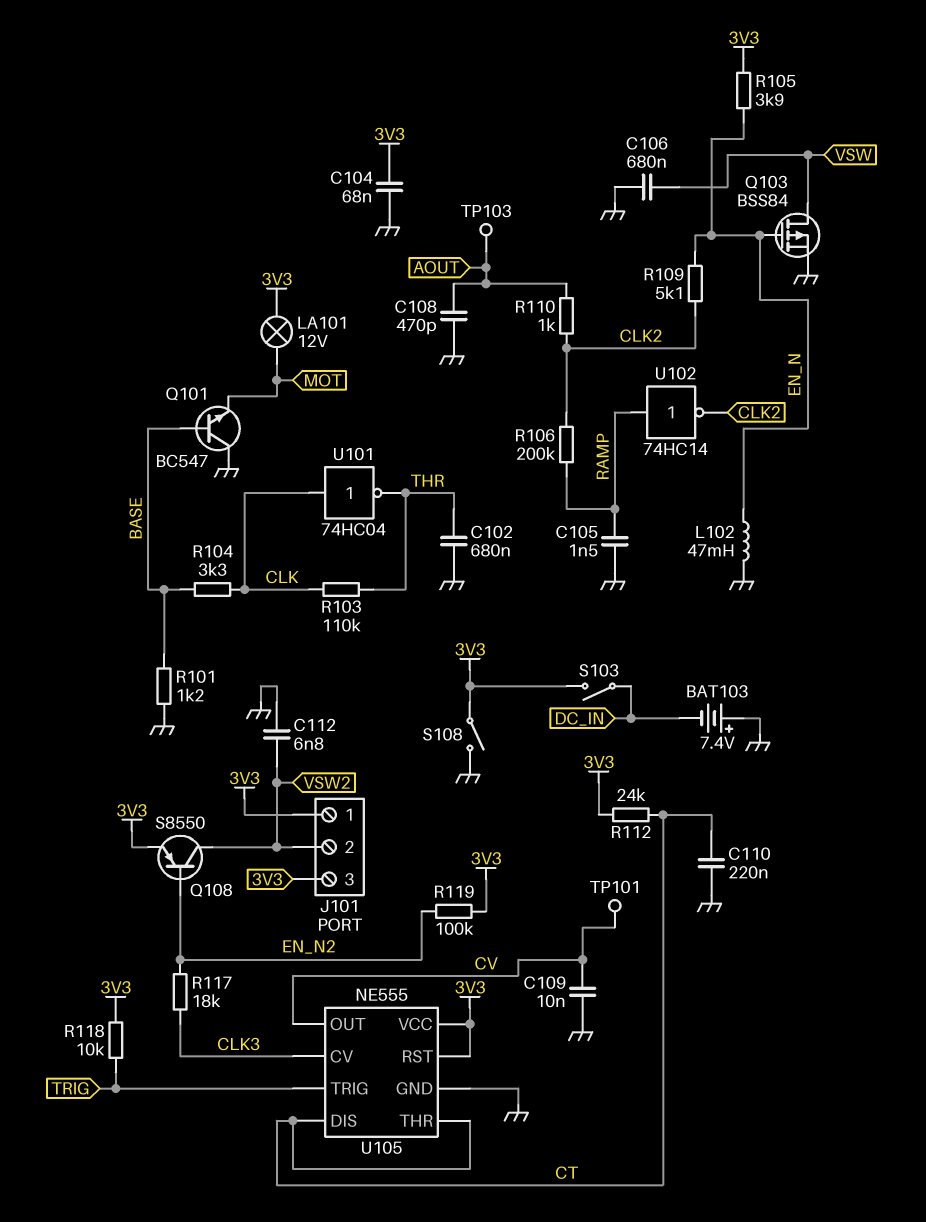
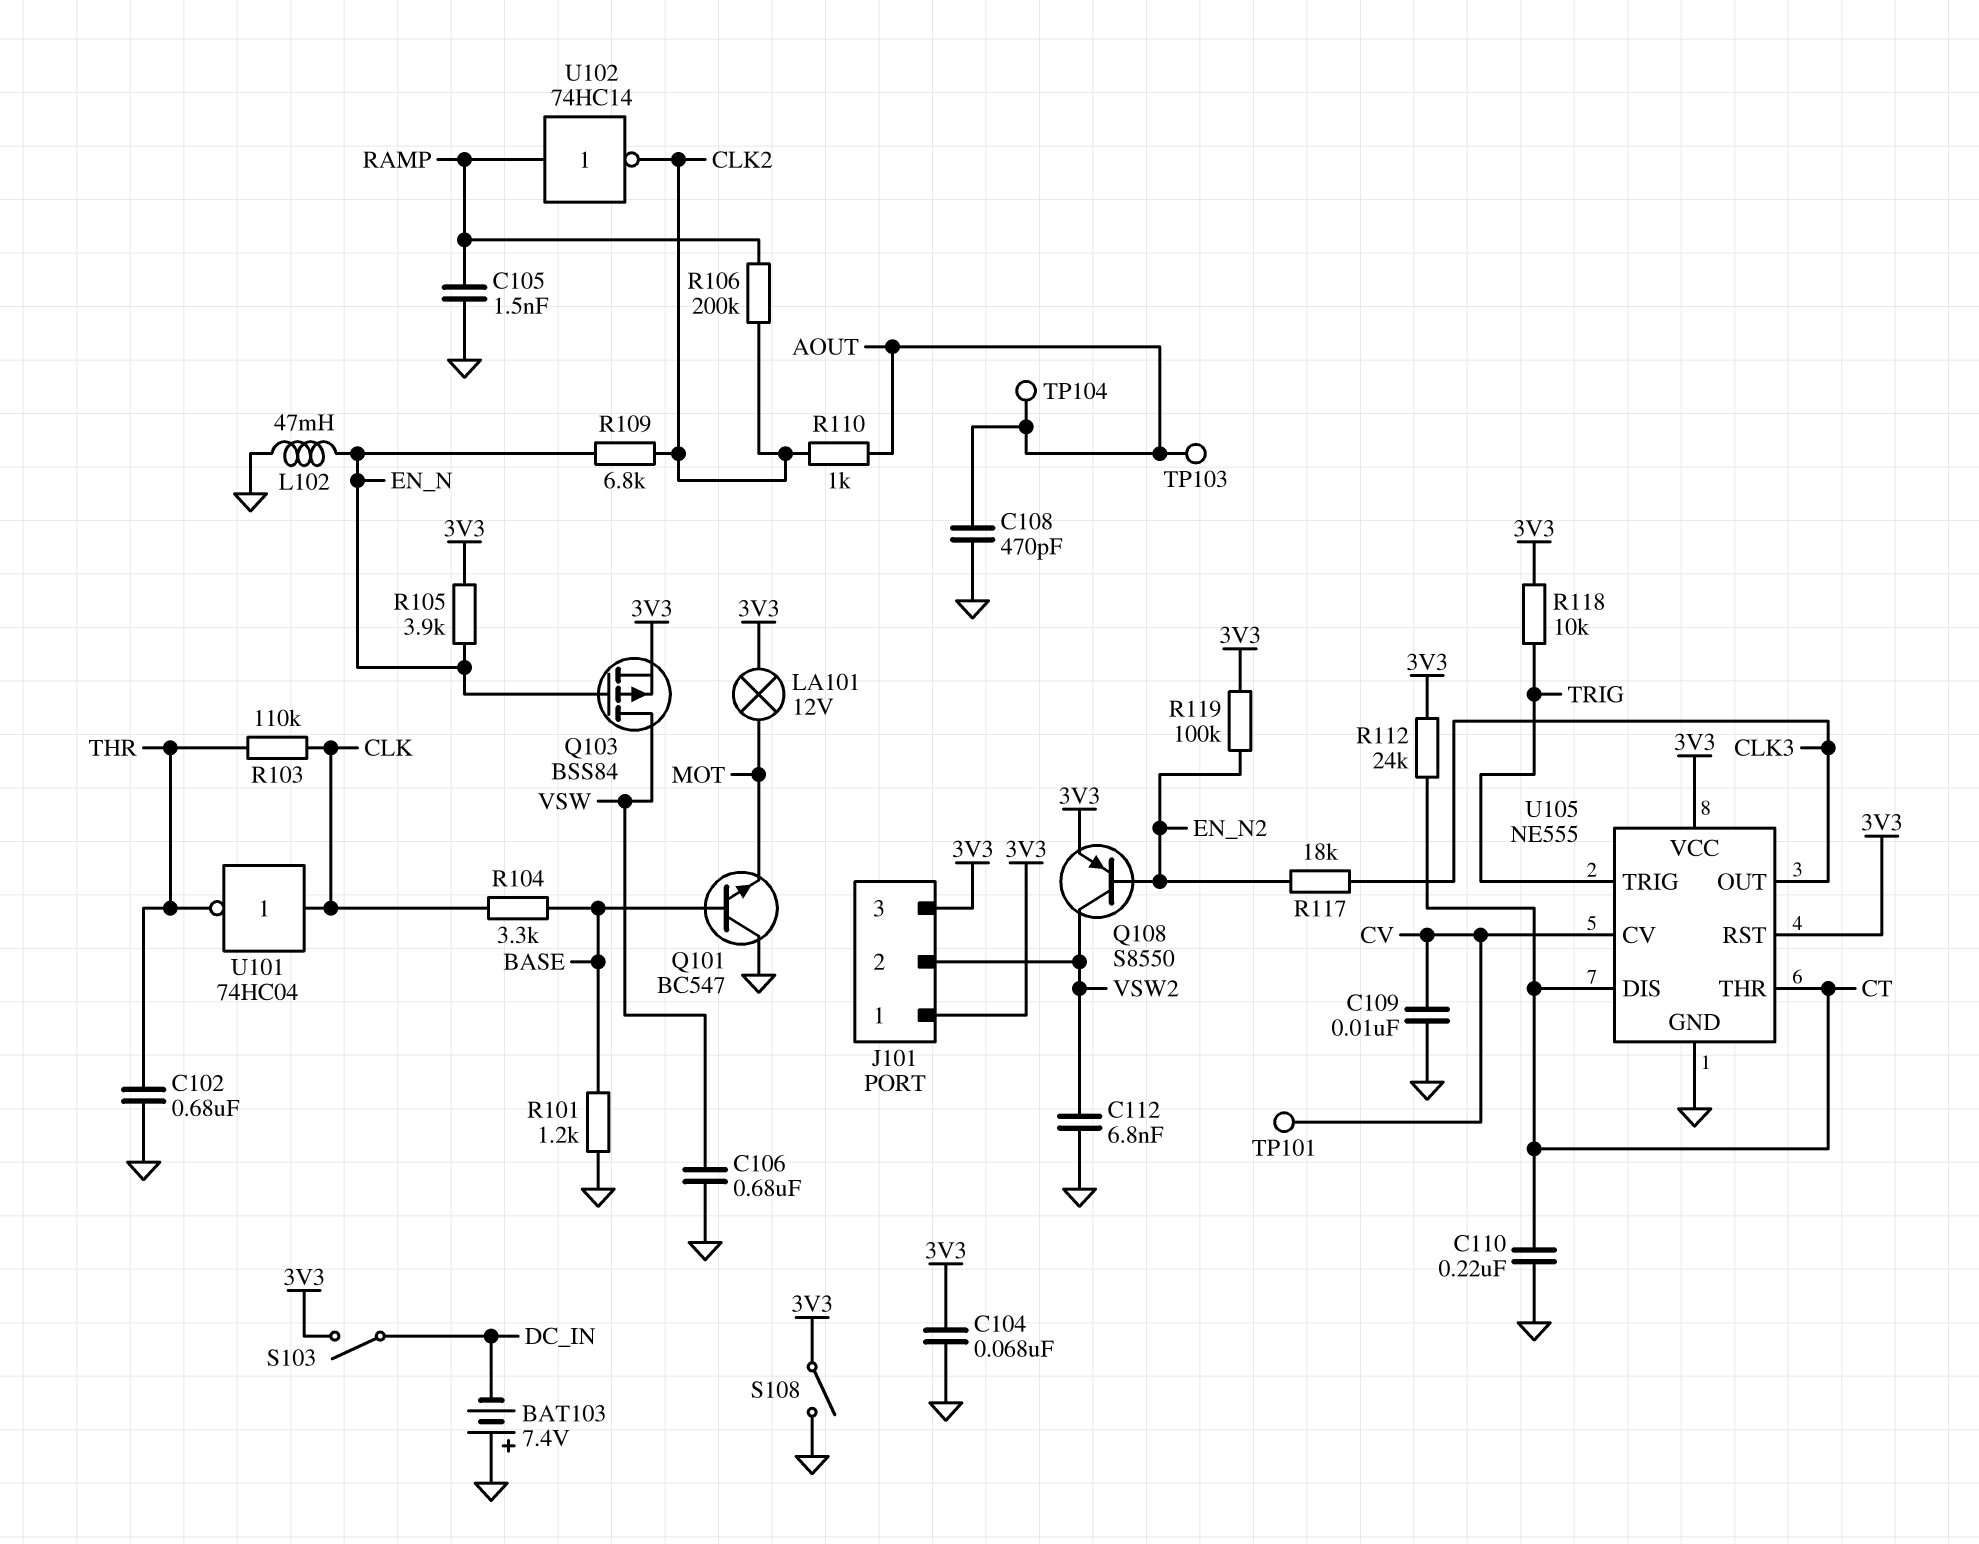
Q103: PMOS BSS84 (G EN_N, D VSW, S GND) -> PMOS BSS84 (G EN_N, D VSW, S 3V3)
R109: 5.1k (CLK2, EN_N) -> 6.8k (CLK2, EN_N)
TP104: none -> test point (AOUT)
U105 pin CV: CLK3 -> CV
U105 pin OUT: CV -> CLK3

